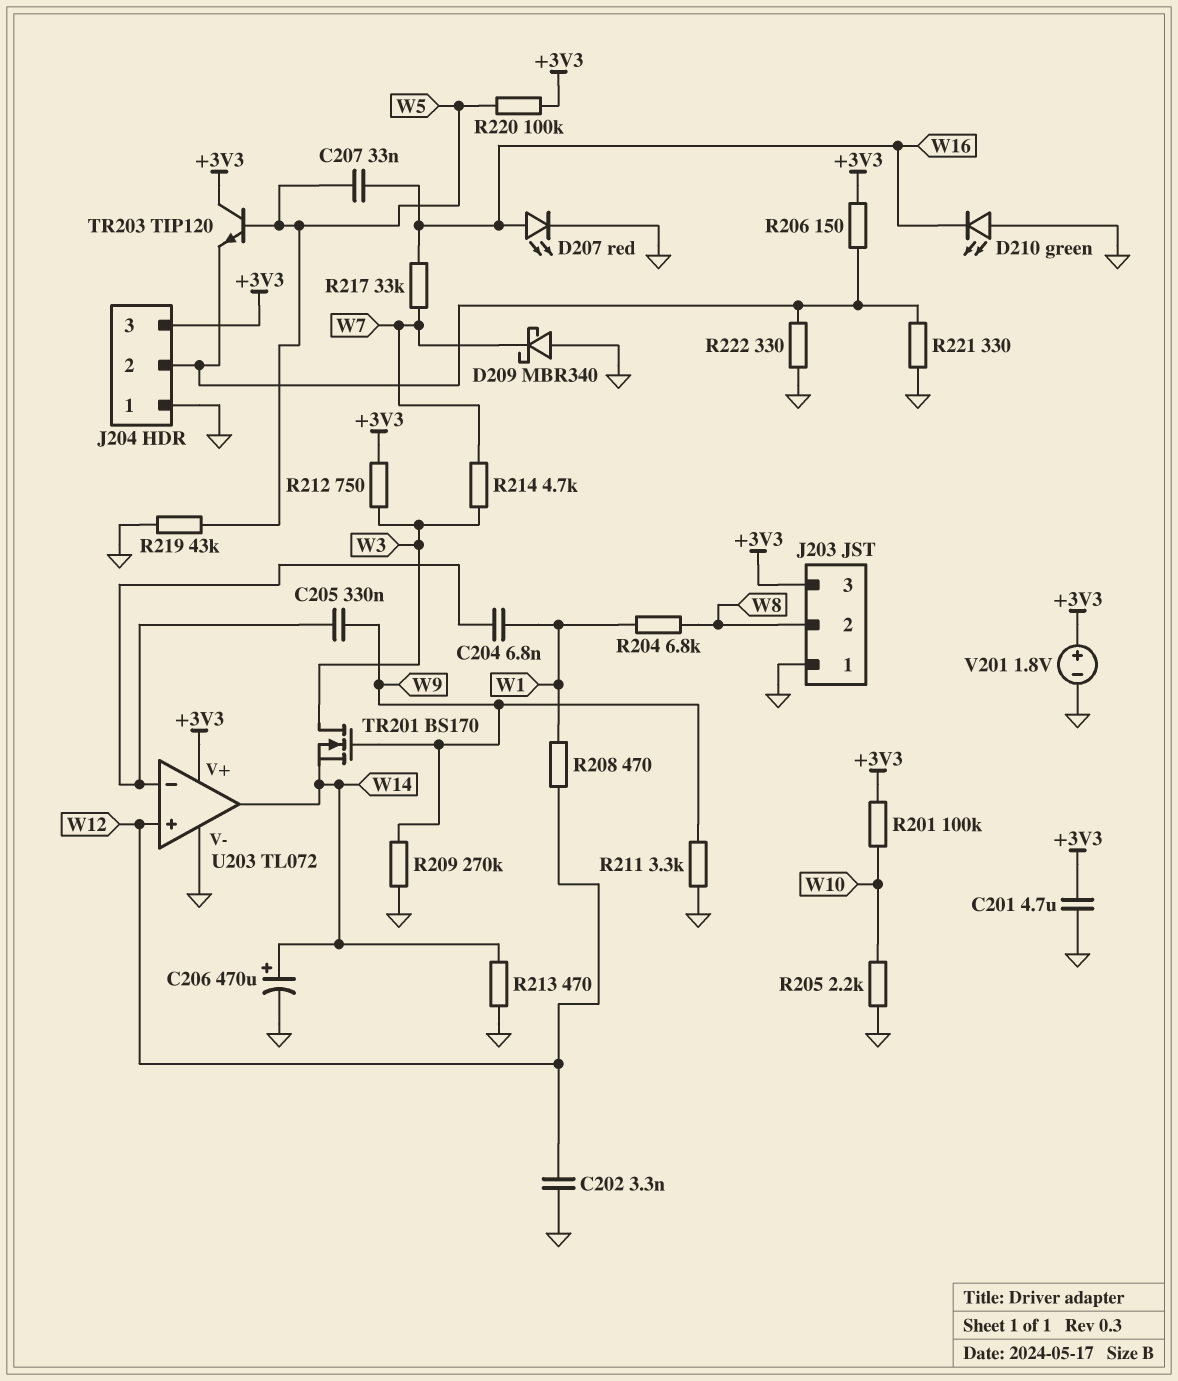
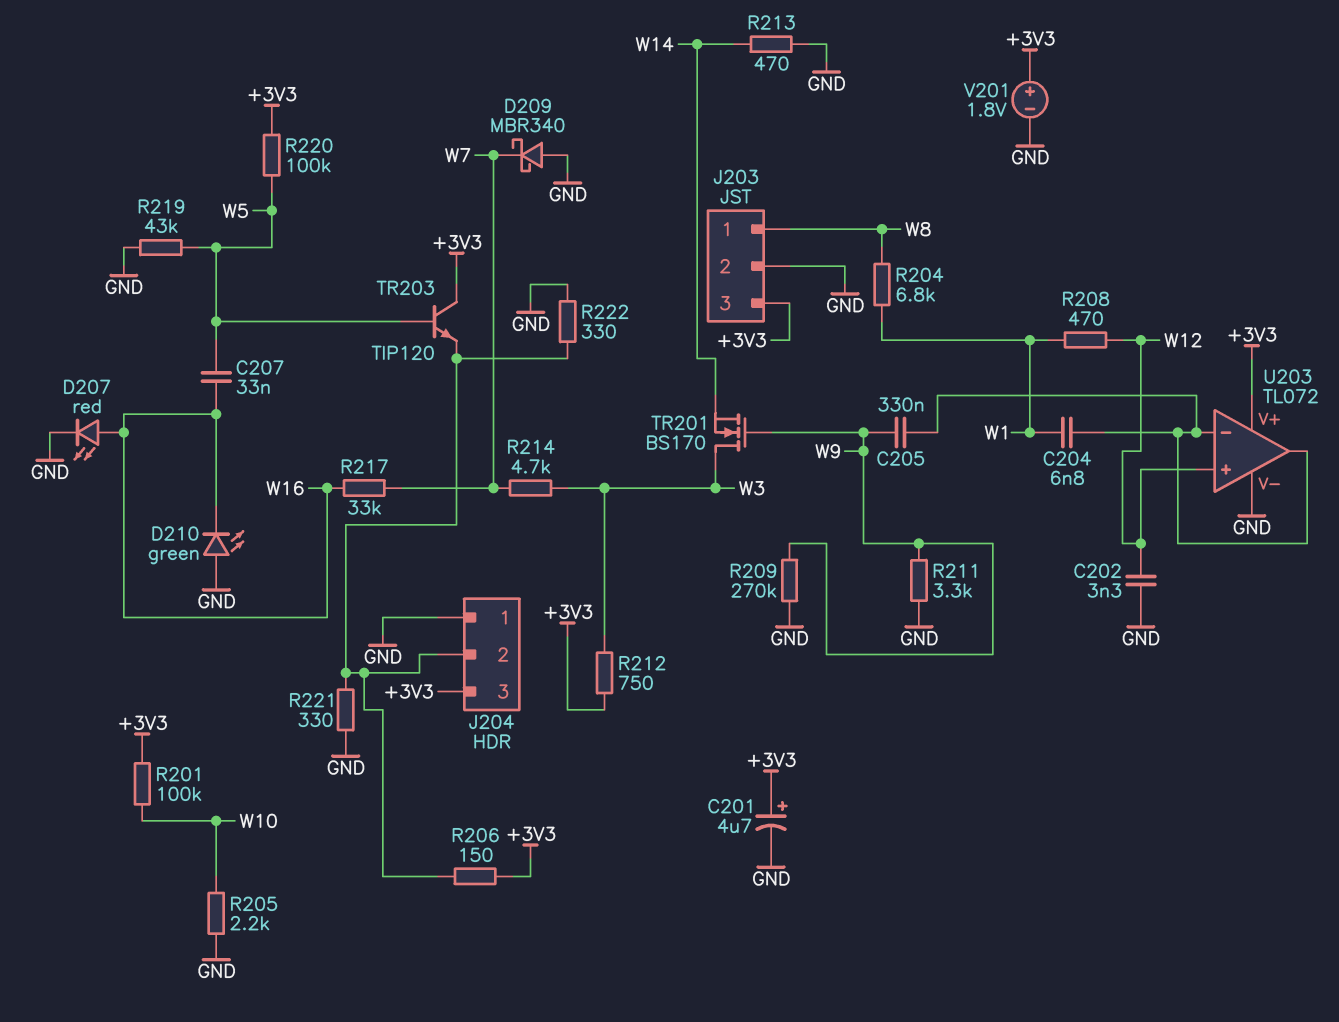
C201: 4.7uF (+3V3, GND) -> 4.7uF (plus +3V3, minus GND)
C206: 470uF (plus W14, minus GND) -> none
J203 pin 1: GND -> W8
J203 pin 2: W8 -> GND
U203 pin out: W14 -> U203/in-

